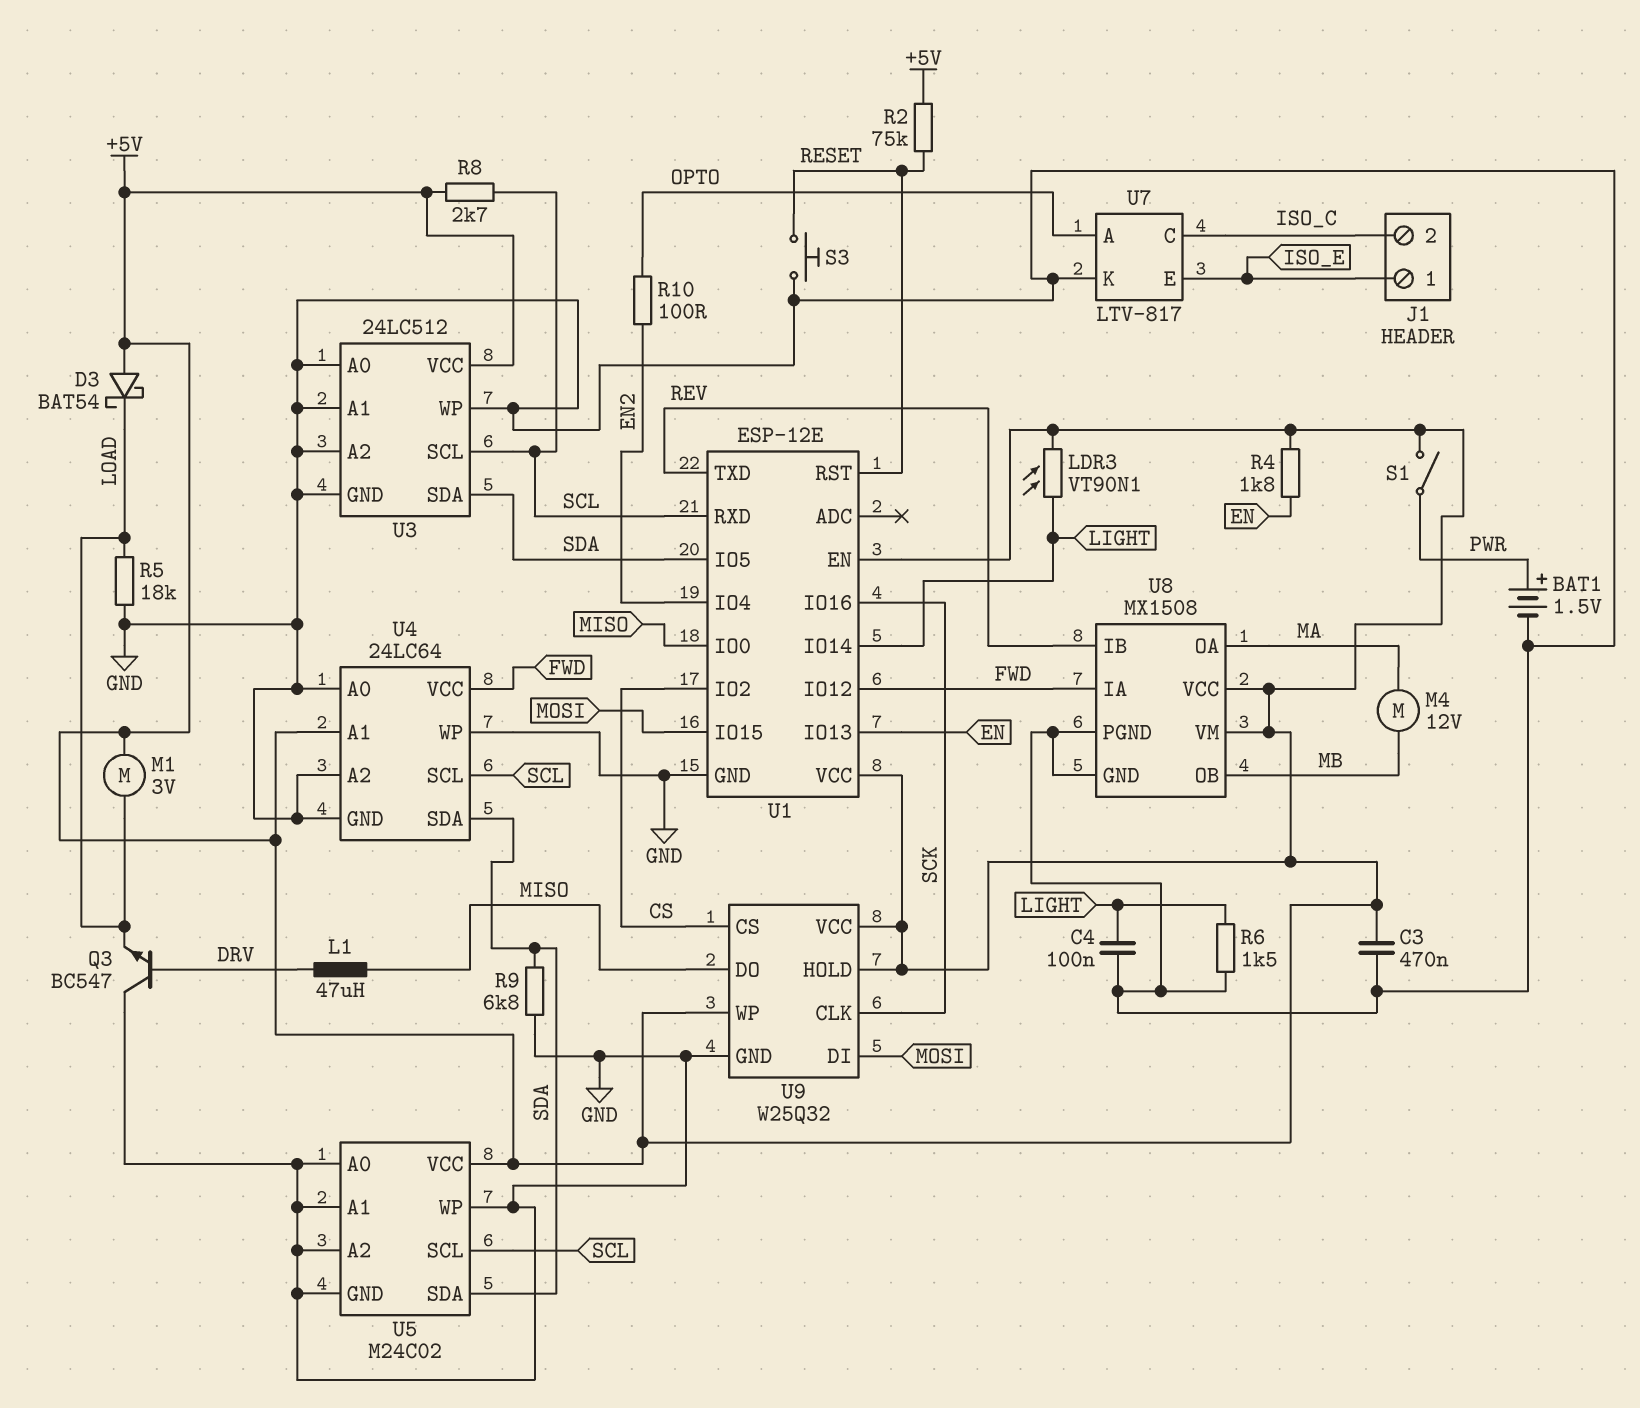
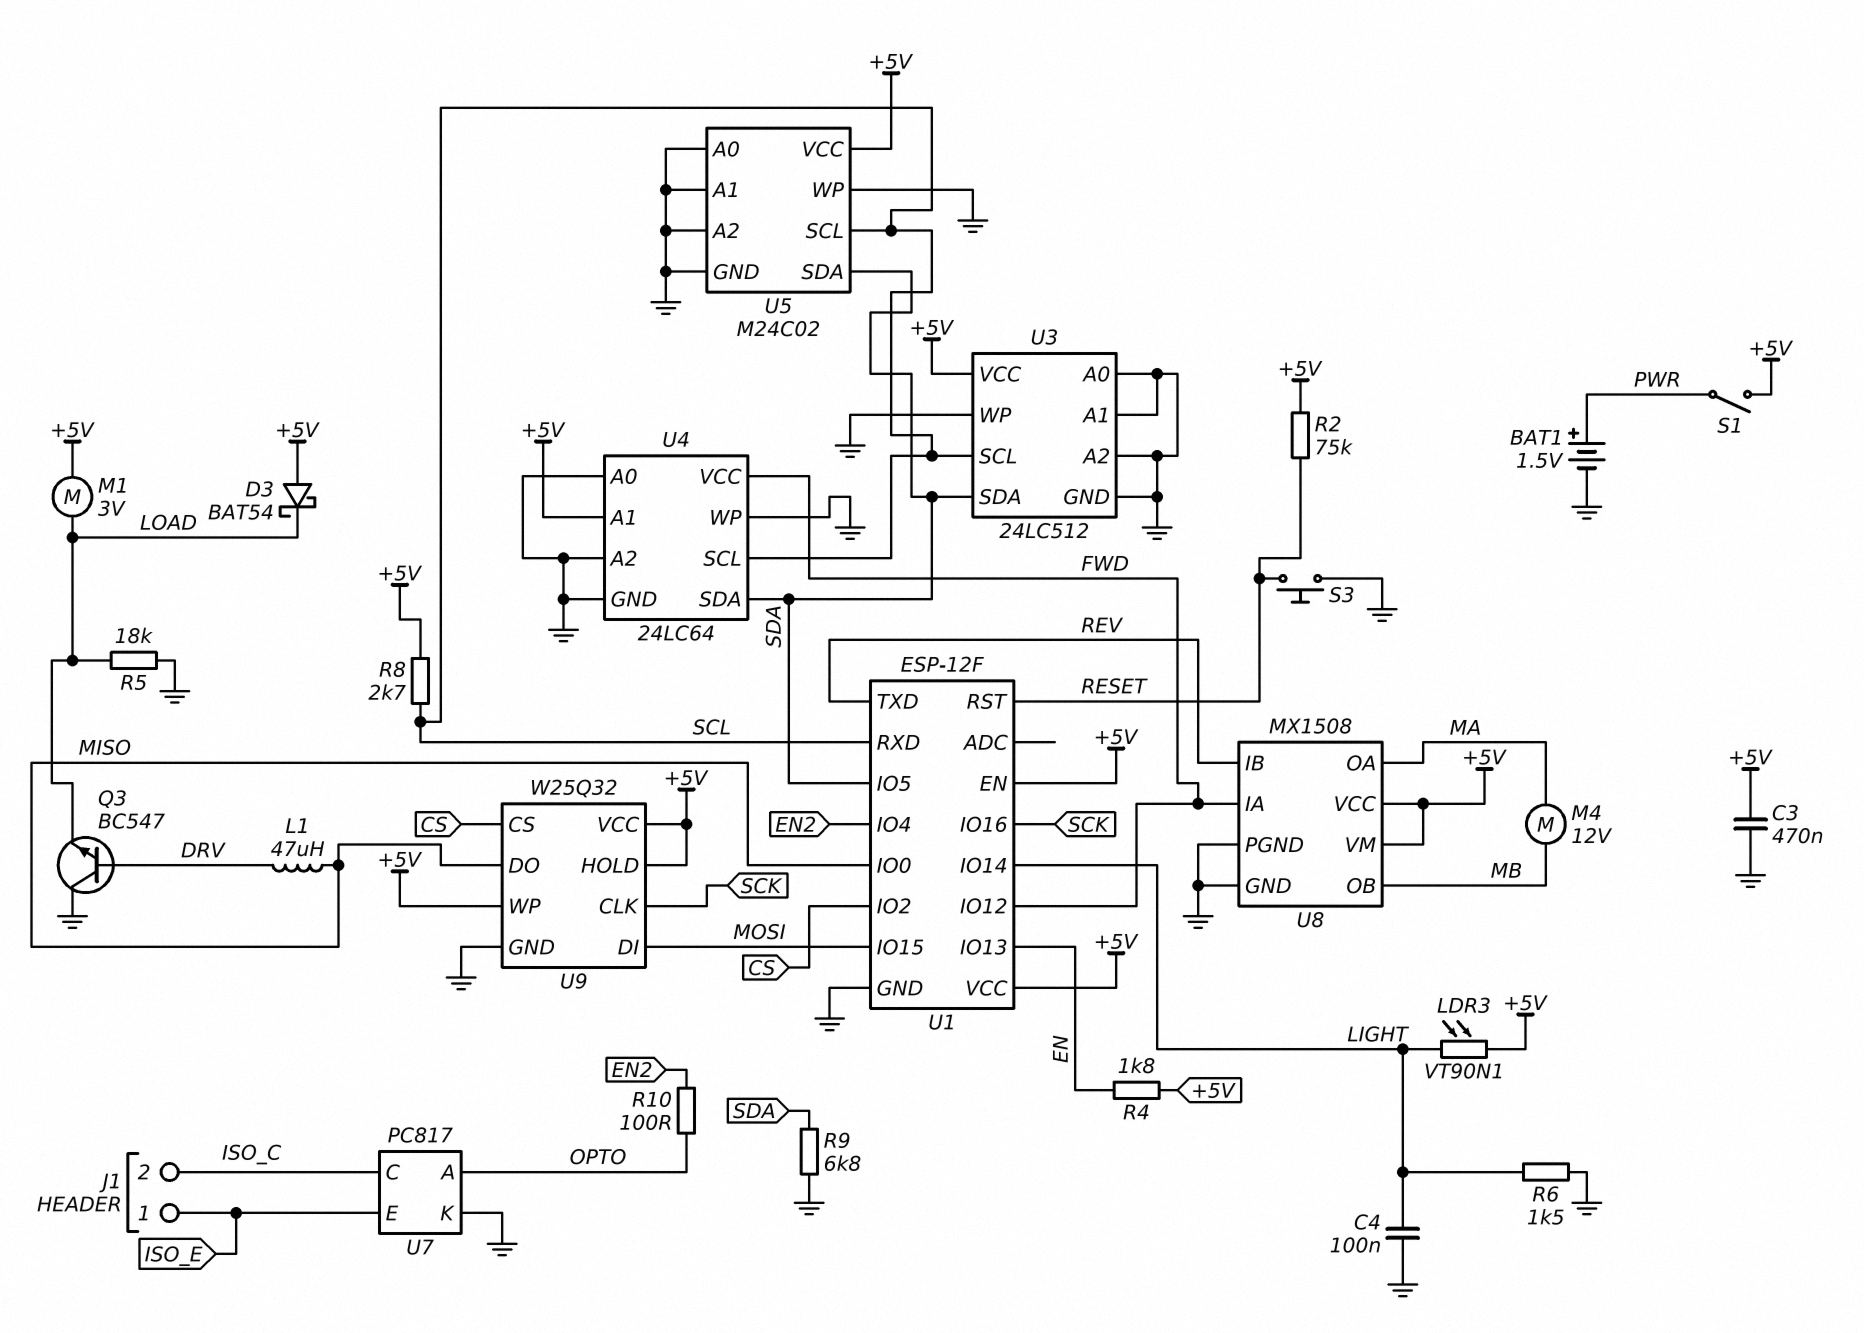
U1: ESP-12E -> ESP-12F
U7: LTV-817 -> PC817

